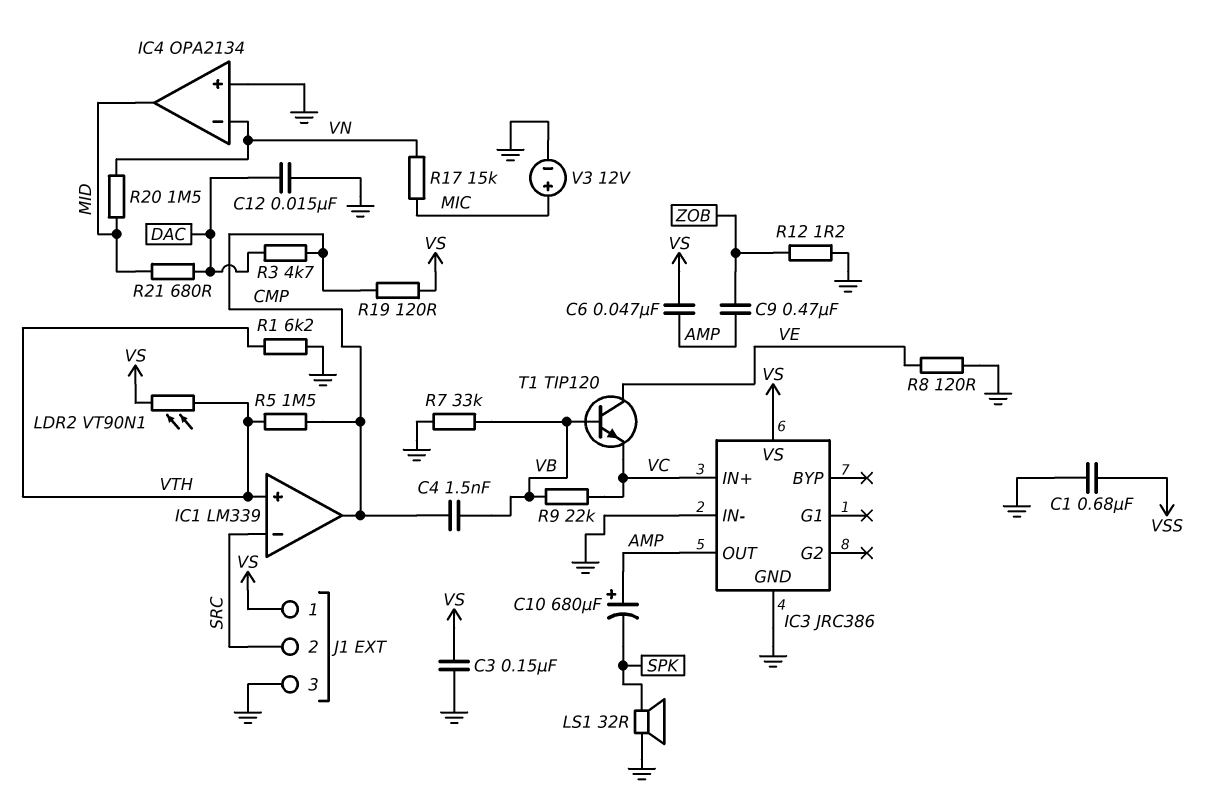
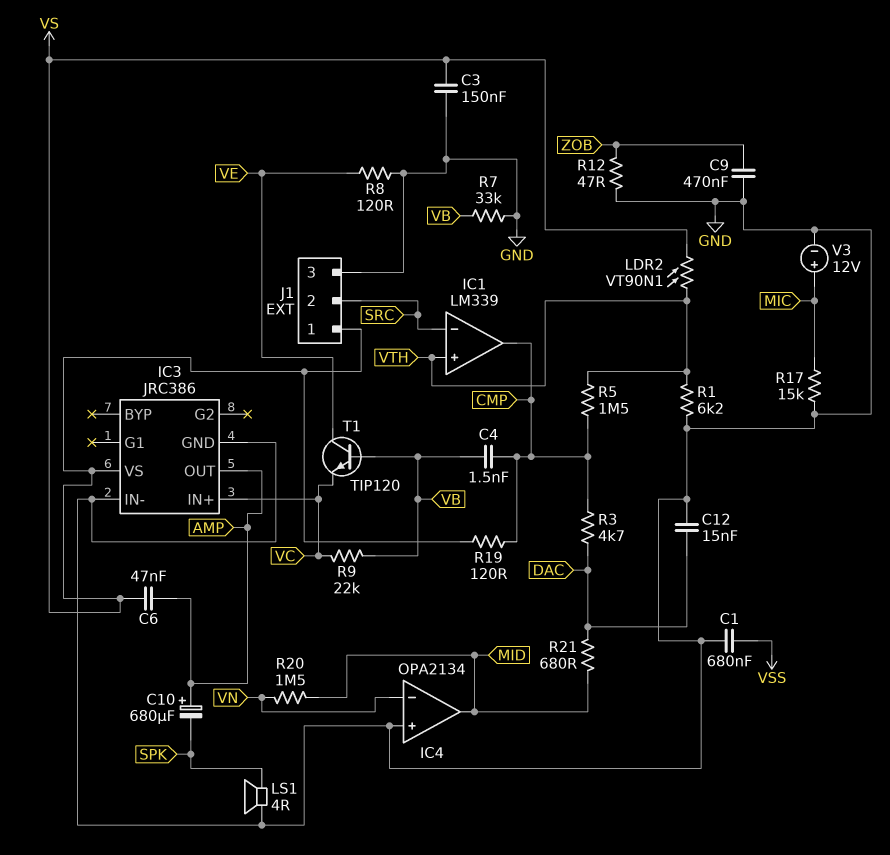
C9: 470nF (AMP, ZOB) -> 470nF (GND, ZOB)
LS1: speaker 32R (GND, SPK) -> speaker 4R (GND, SPK)
R12: 1.2 (GND, ZOB) -> 47 (GND, ZOB)
R17: 15k (MIC, VN) -> 15k (GND, MIC)

